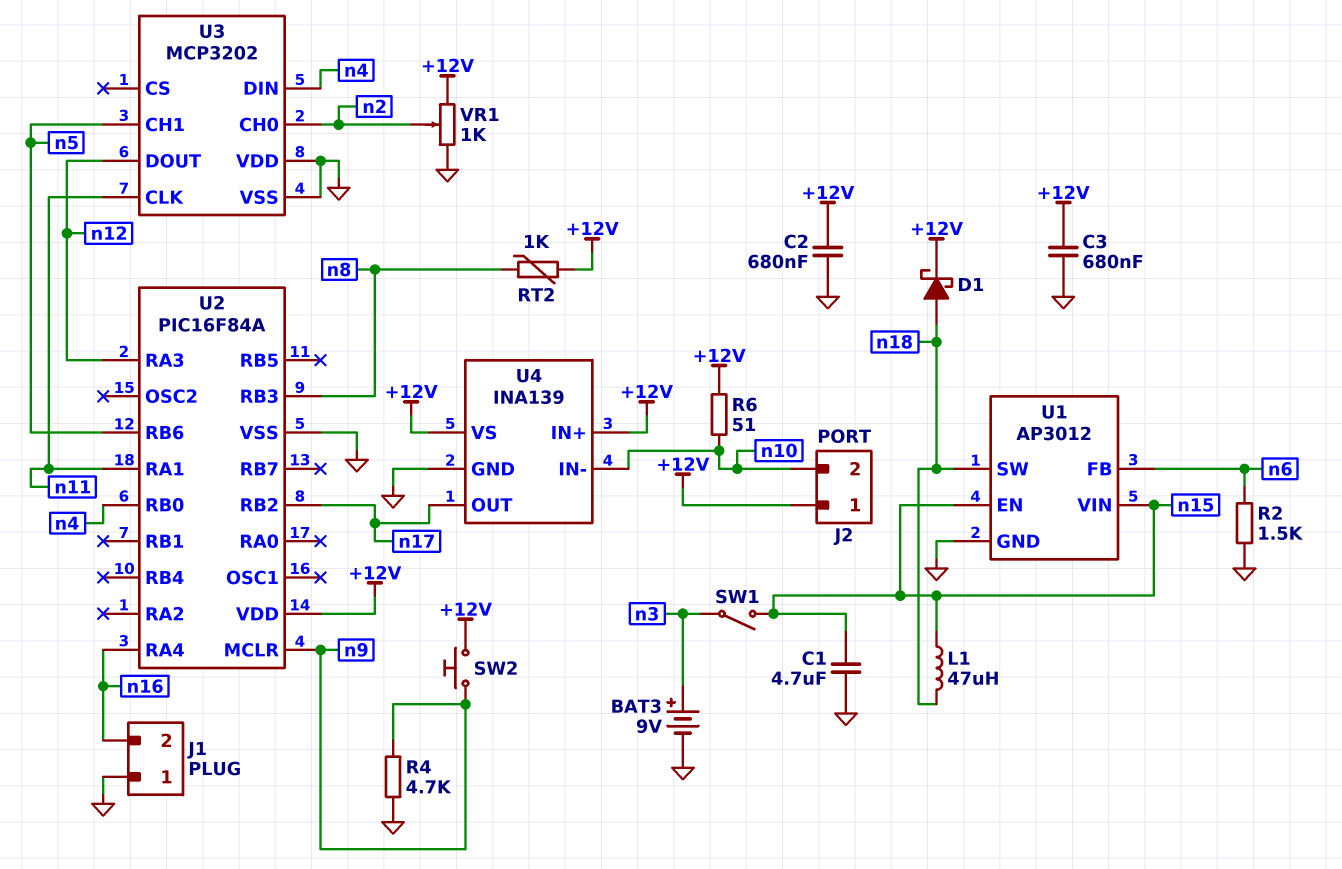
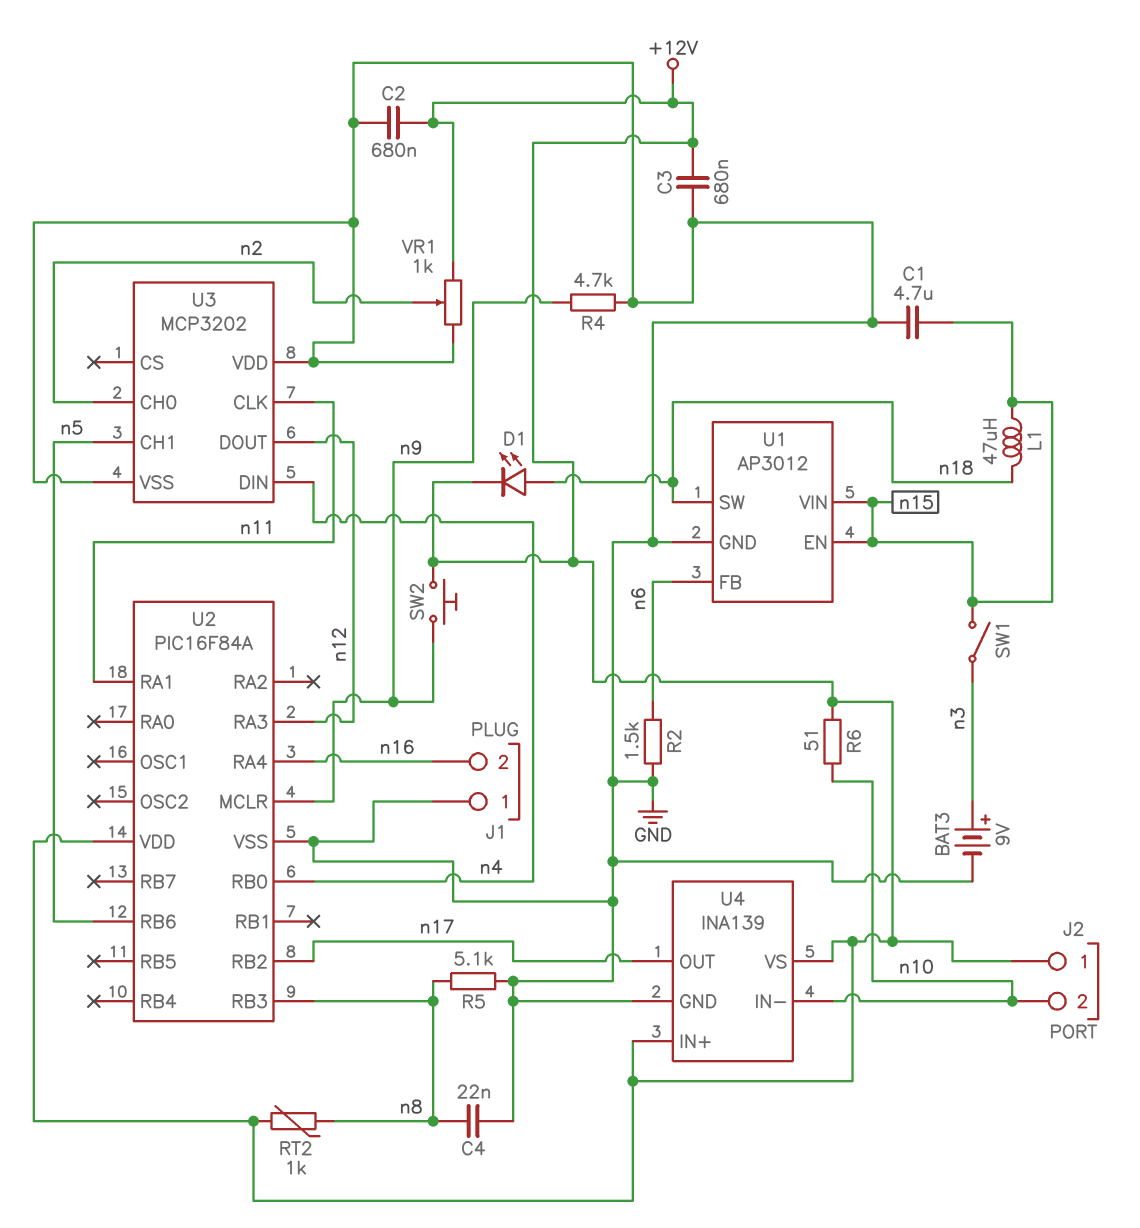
C4: none -> 22nF (GND, n8)
D1: schottky (A n18, K +12V) -> LED (A n18, K +12V)
R5: none -> 5.1k (GND, n8)

